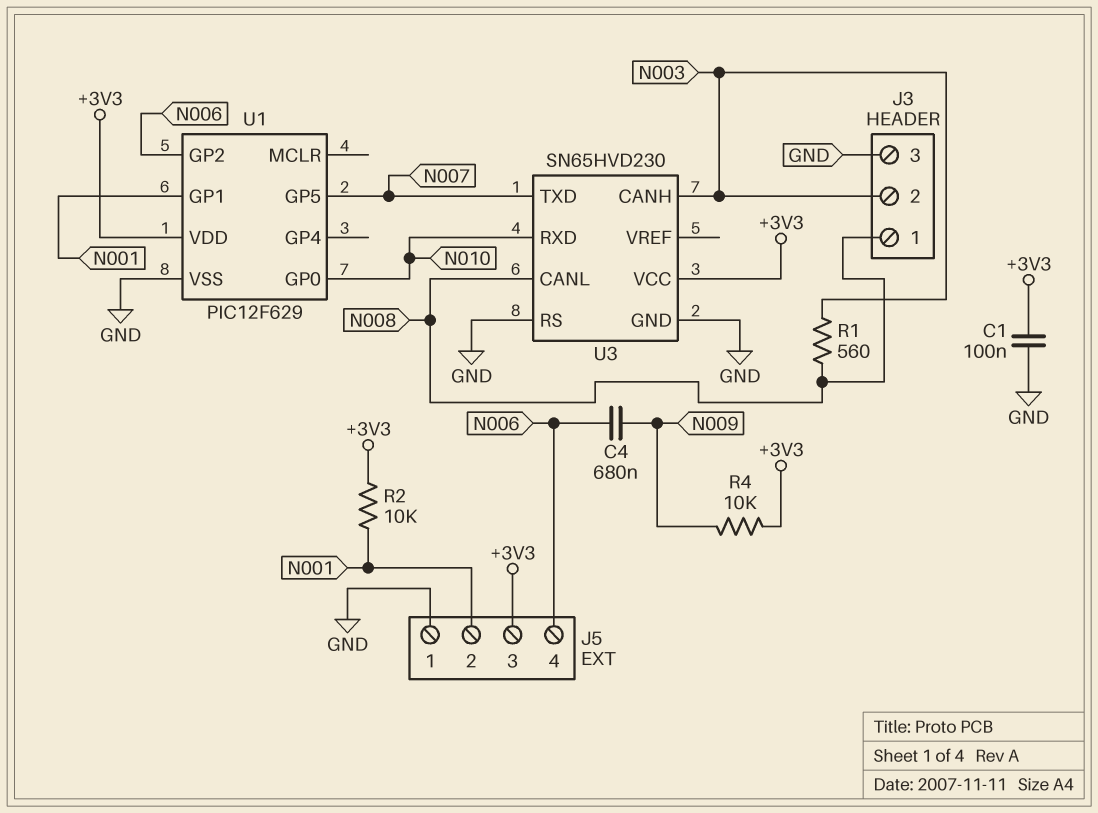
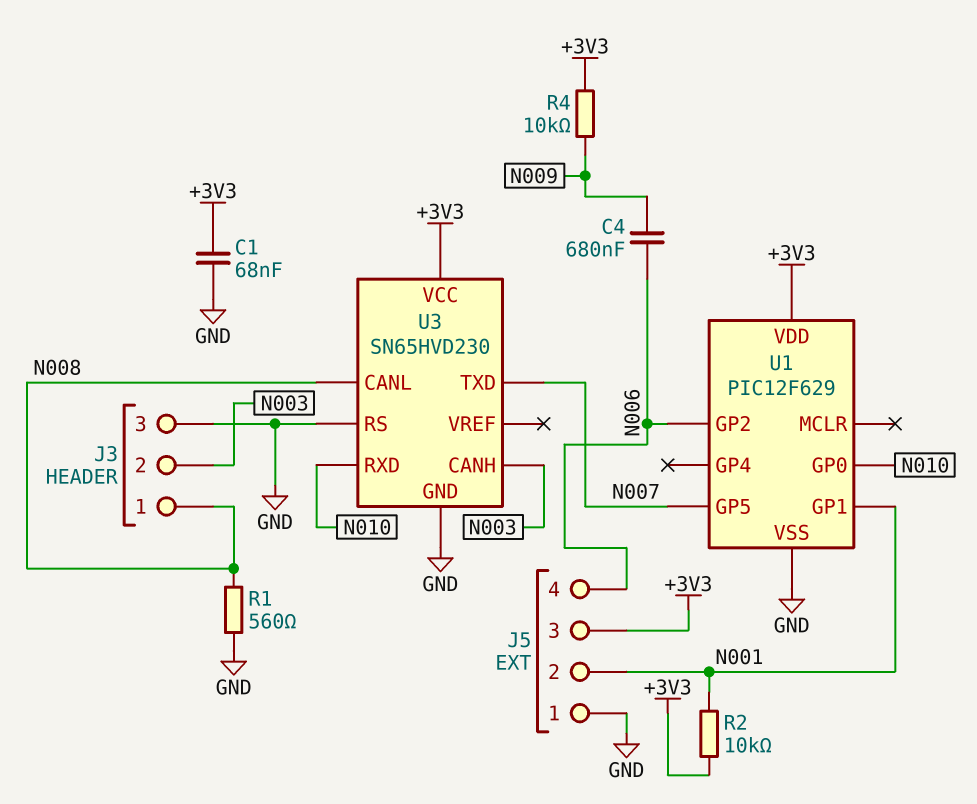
C1: 100nF (+3V3, GND) -> 68nF (+3V3, GND)
R1: 560 (N003, N008) -> 560 (GND, N008)

